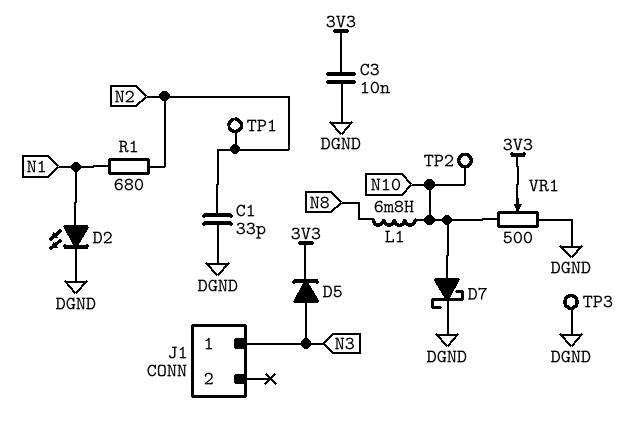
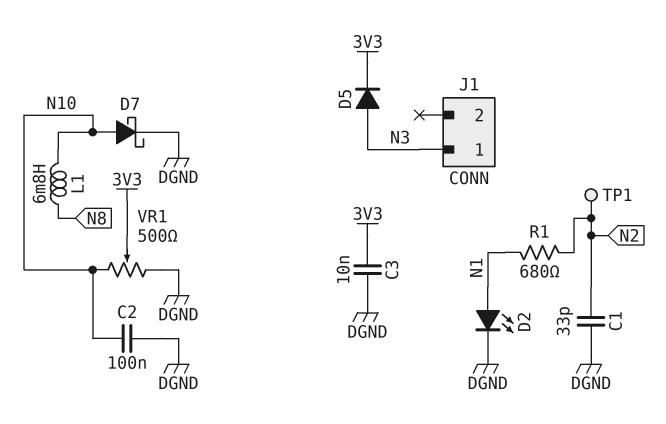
C2: none -> 100nF (DGND, N10)
TP2: test point (N10) -> none
TP3: test point (DGND) -> none

